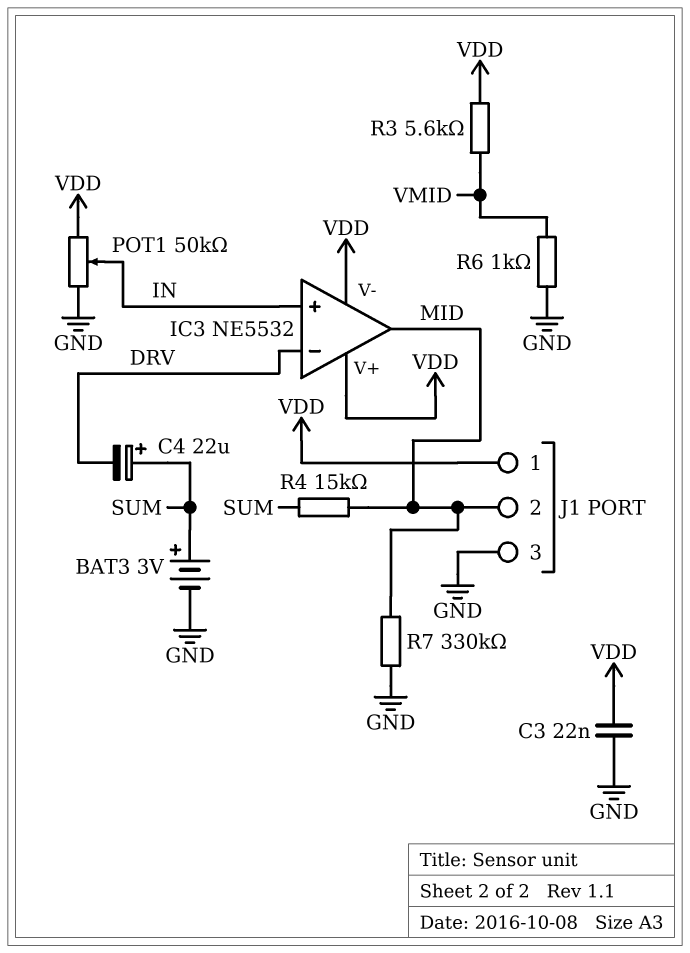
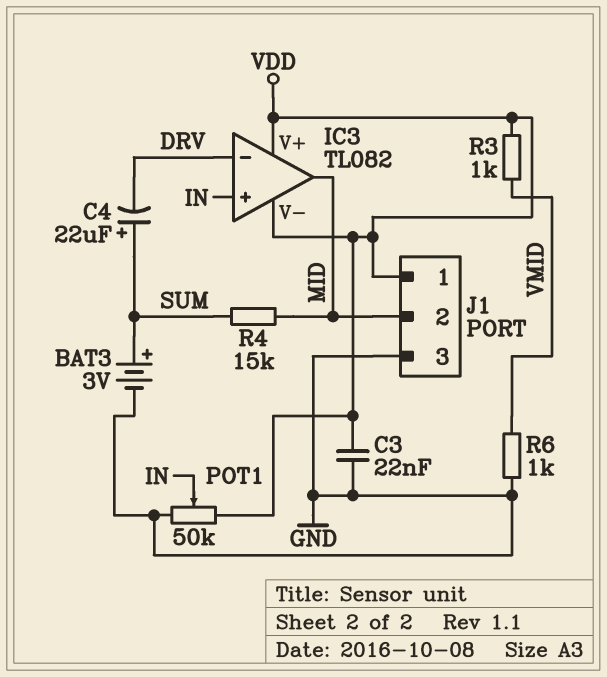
IC3: NE5532 -> TL082
R3: 5.6k (VDD, VMID) -> 1k (VDD, VMID)
R7: 330k (GND, MID) -> none

